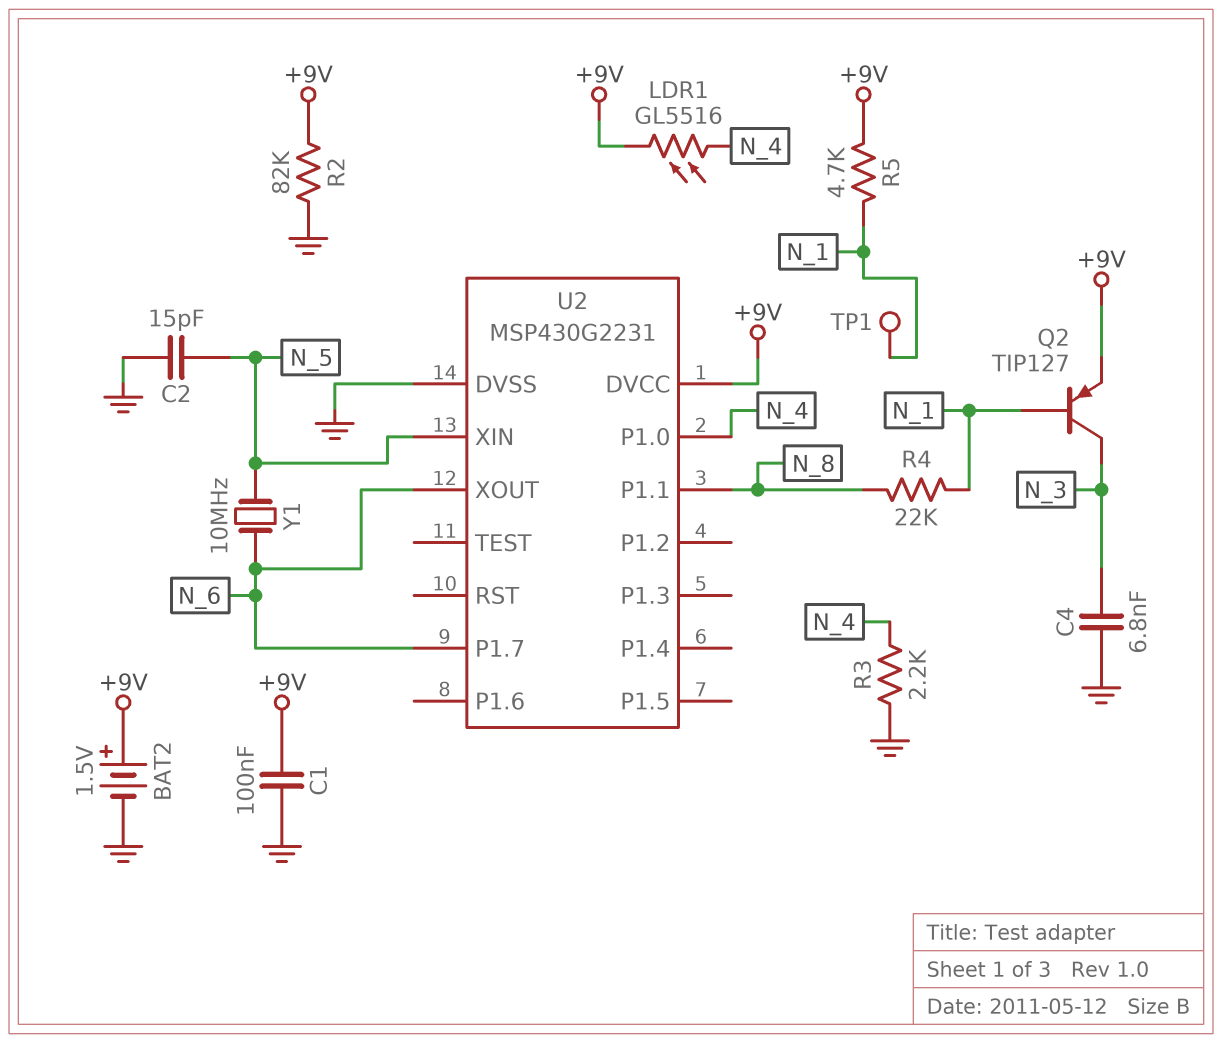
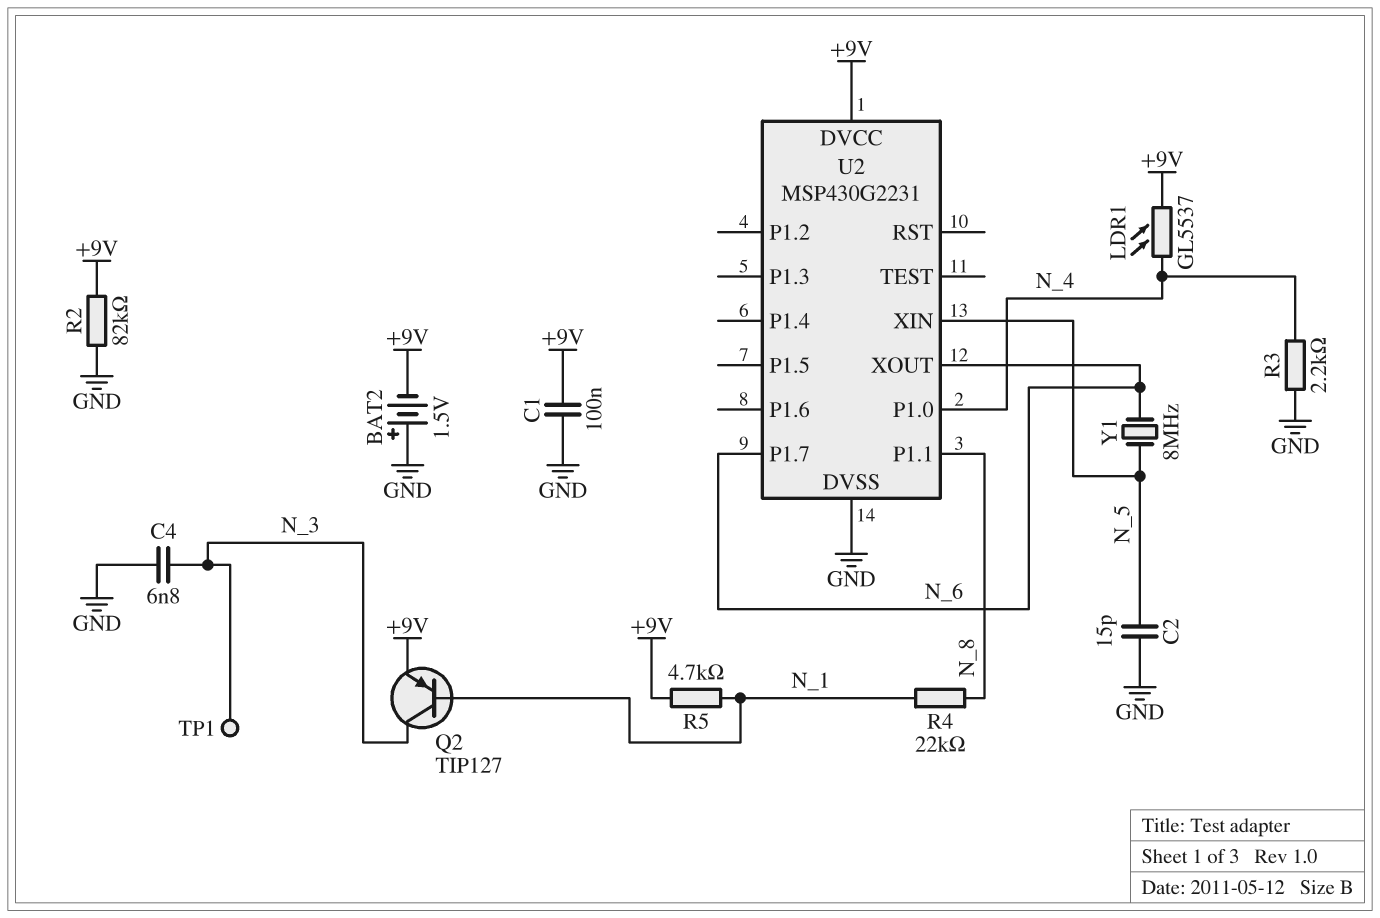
BAT2: 1.5V (plus +9V, minus GND) -> 1.5V (plus GND, minus +9V)
LDR1: GL5516 (+9V, N_4) -> GL5537 (+9V, N_4)
TP1: test point (N_1) -> test point (N_3)
Y1: 10MHz (N_5, N_6) -> 8MHz (N_5, N_6)

